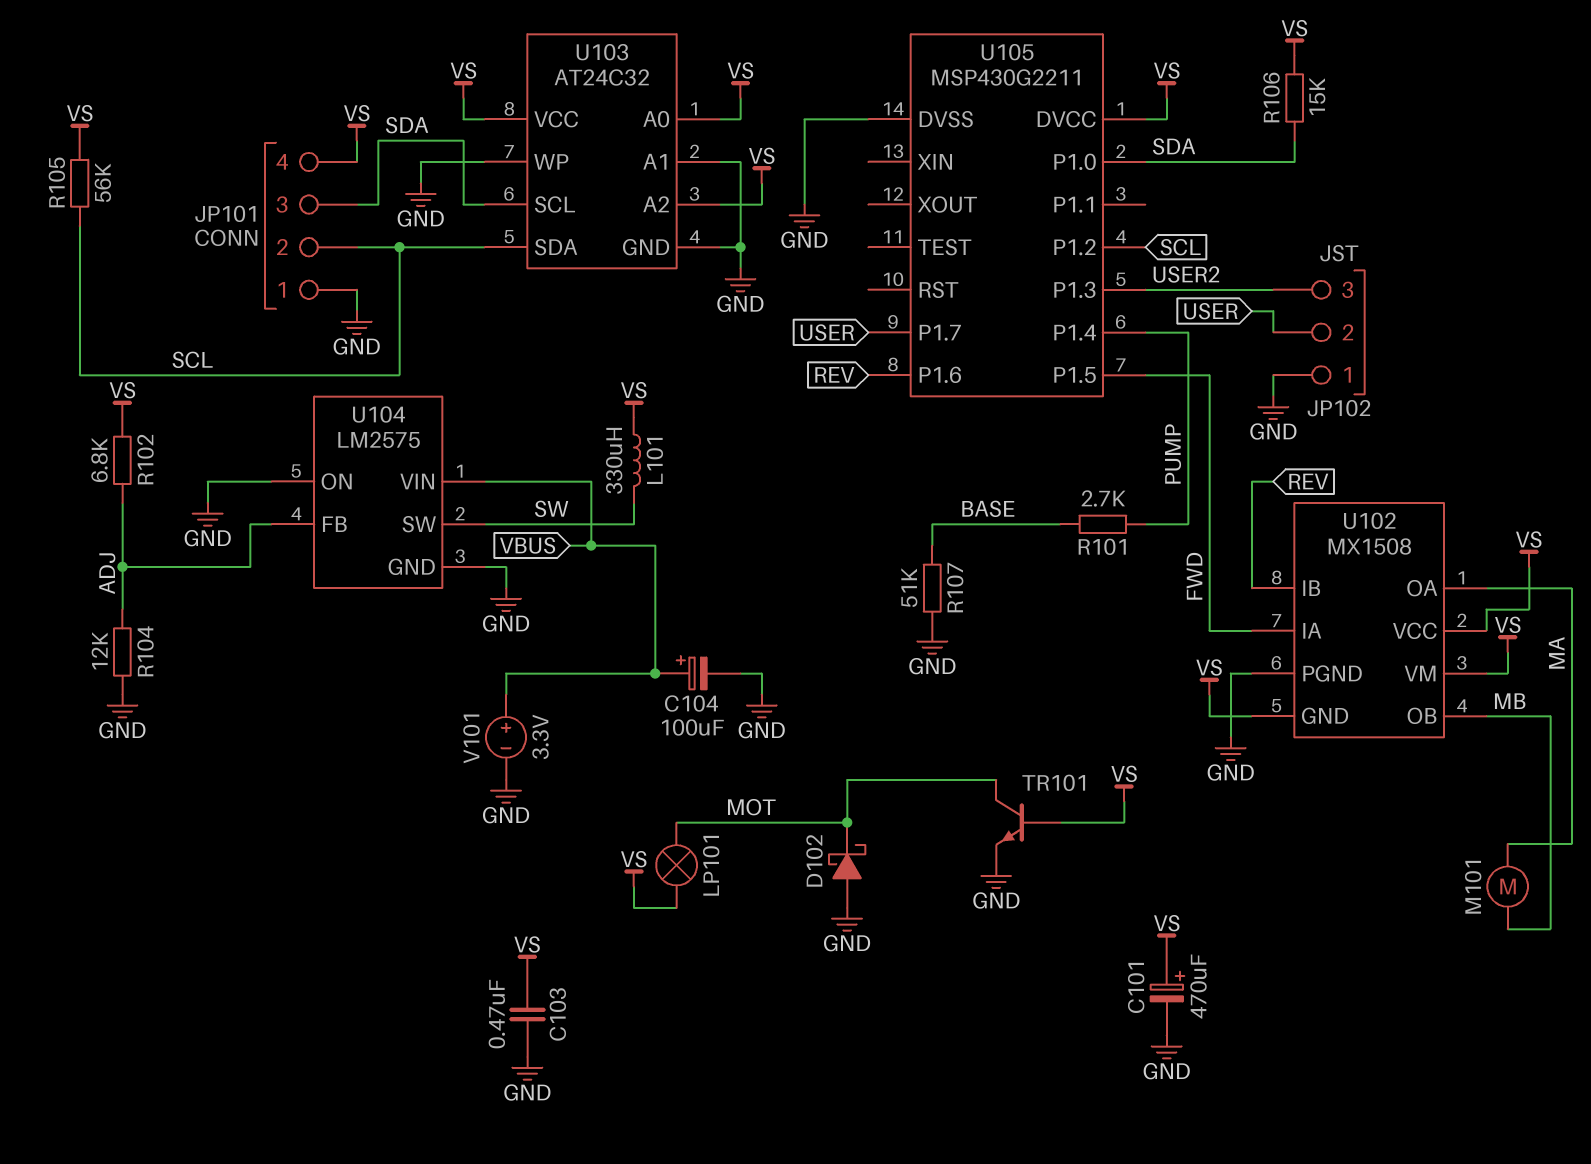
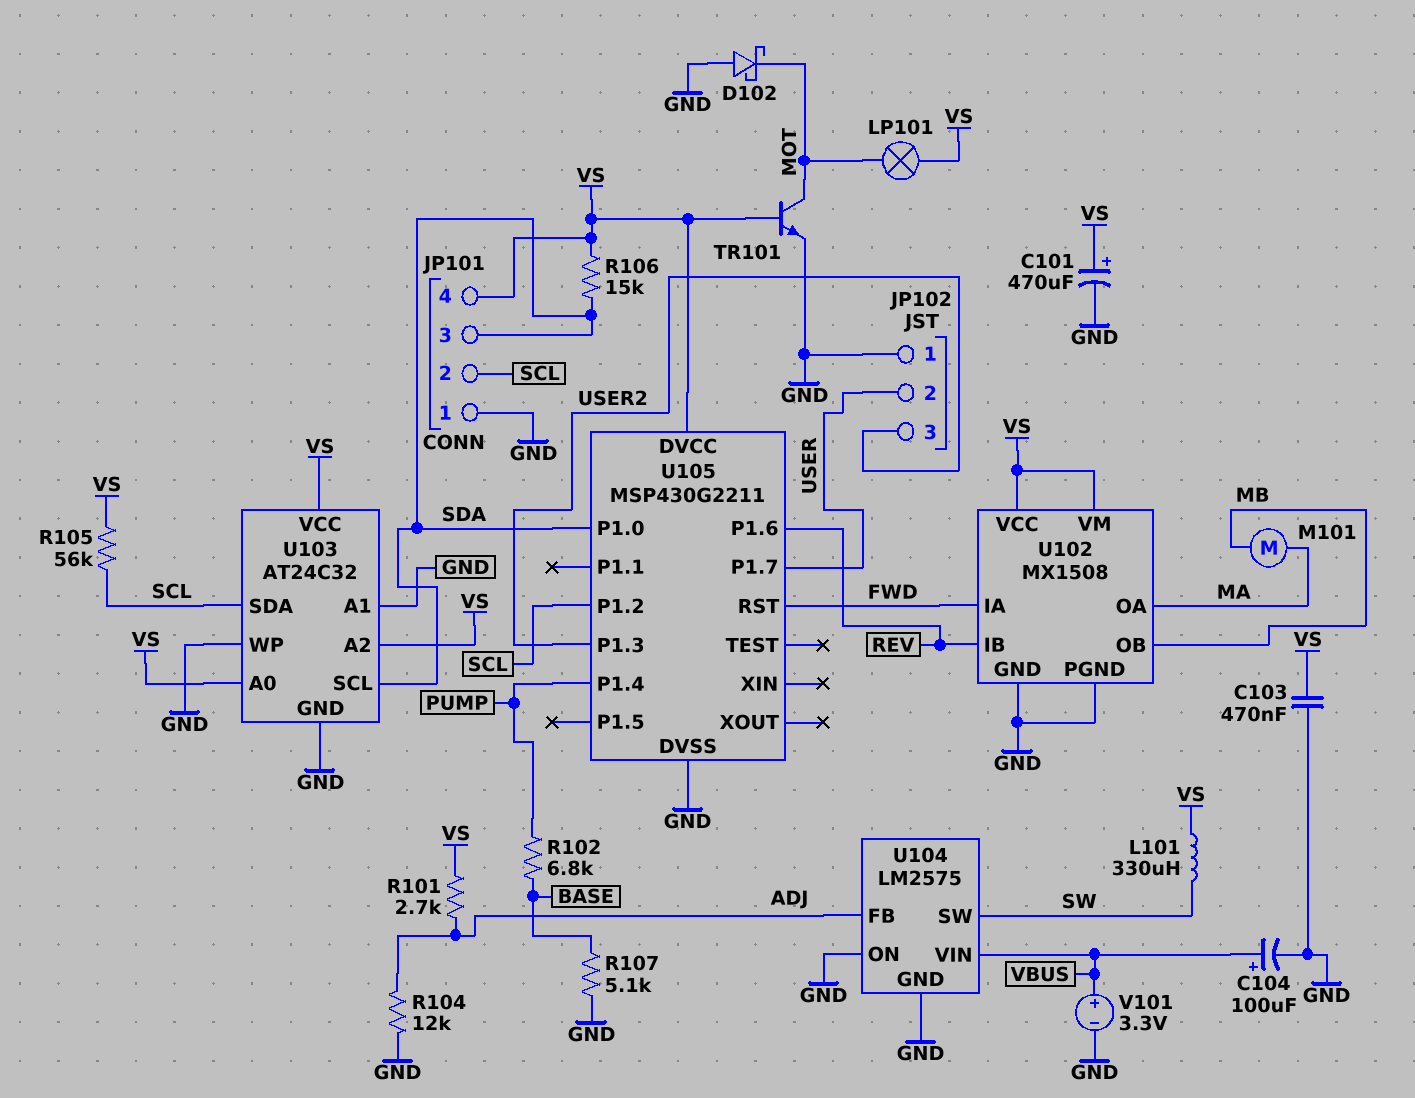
R101: 2.7k (BASE, PUMP) -> 2.7k (ADJ, VS)
R102: 6.8k (ADJ, VS) -> 6.8k (BASE, PUMP)
R107: 51k (BASE, GND) -> 5.1k (BASE, GND)
U102 pin GND: VS -> GND
U105 pin P1.5: FWD -> none
U105 pin RST: none -> FWD

